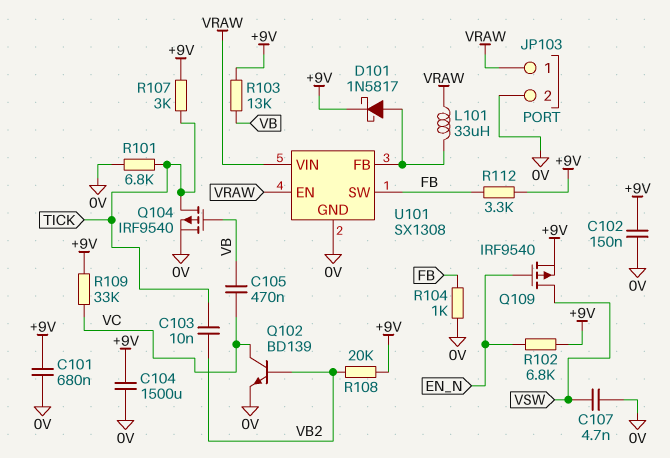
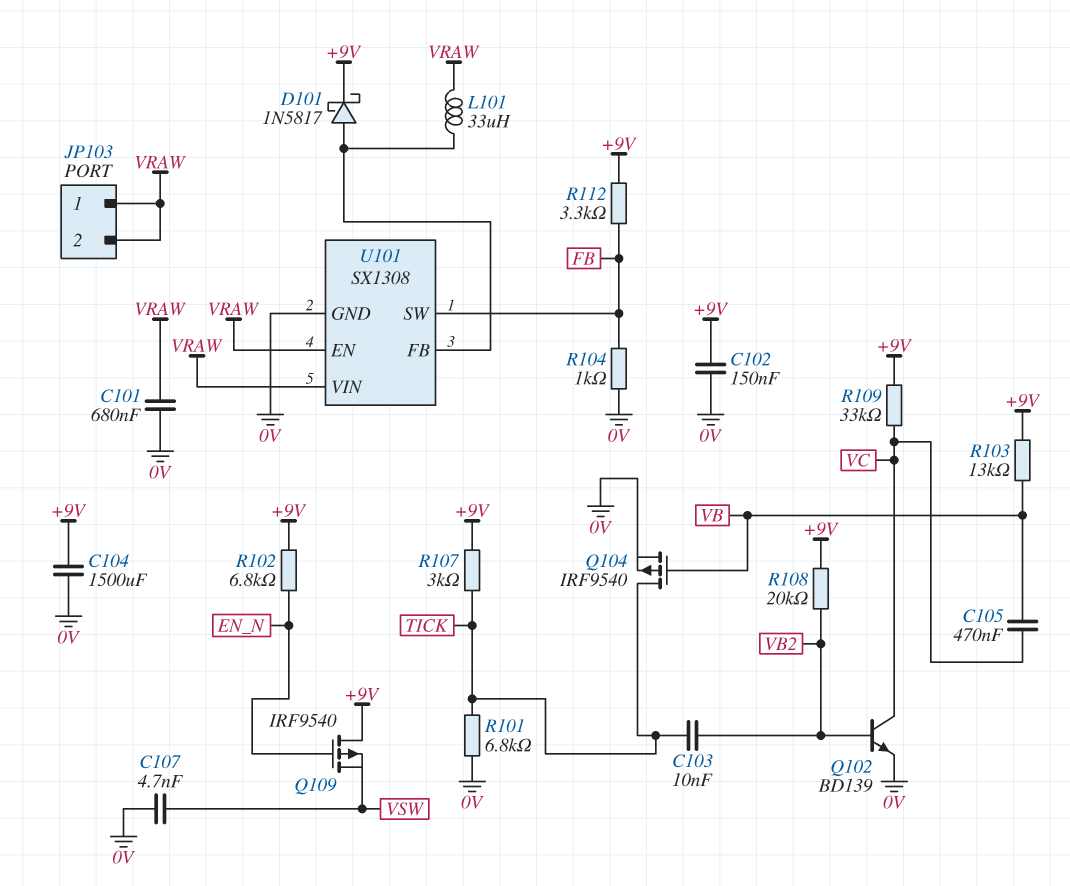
C101: 680nF (+9V, 0V) -> 680nF (0V, VRAW)
JP103 pin 2: 0V -> VRAW
Q109: PMOS IRF9540 (G EN_N, D VSW, S +9V) -> PMOS IRF9540 (G EN_N, D +9V, S VSW)

